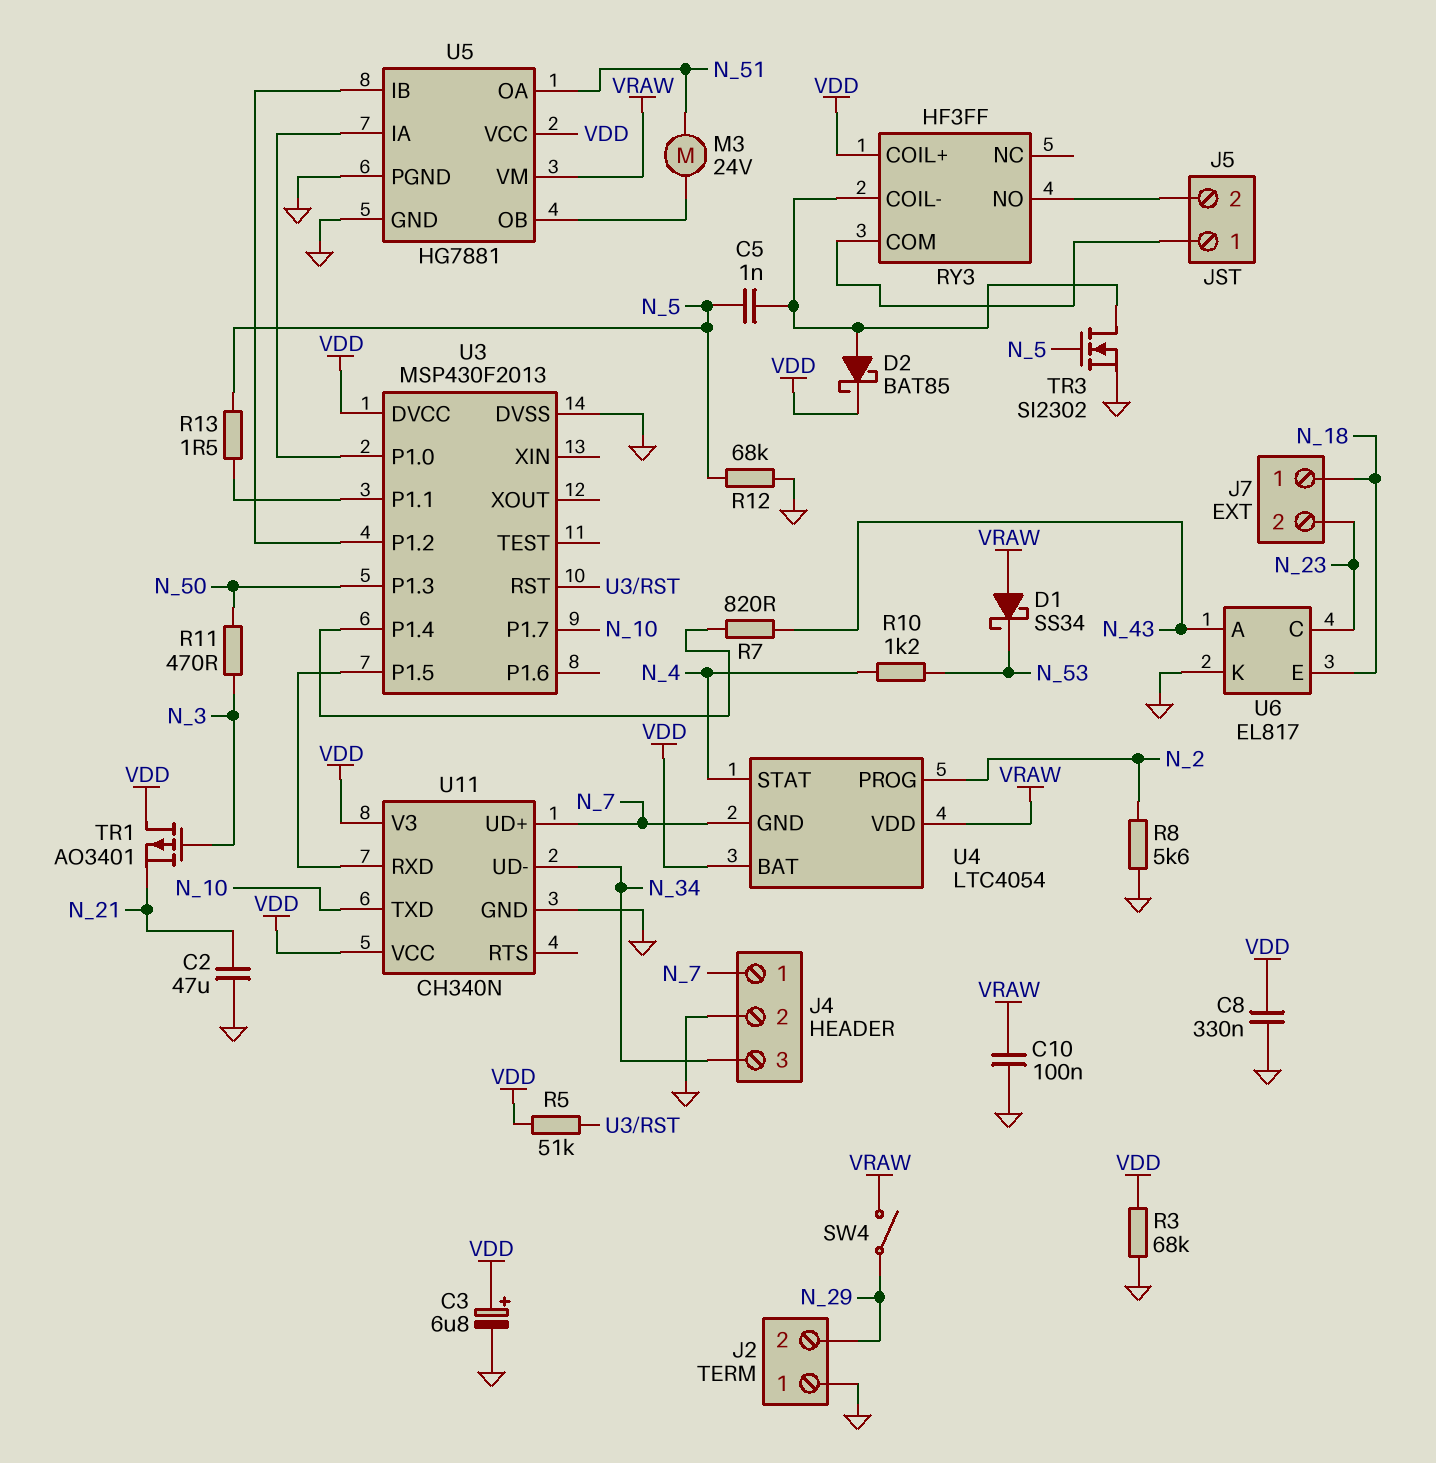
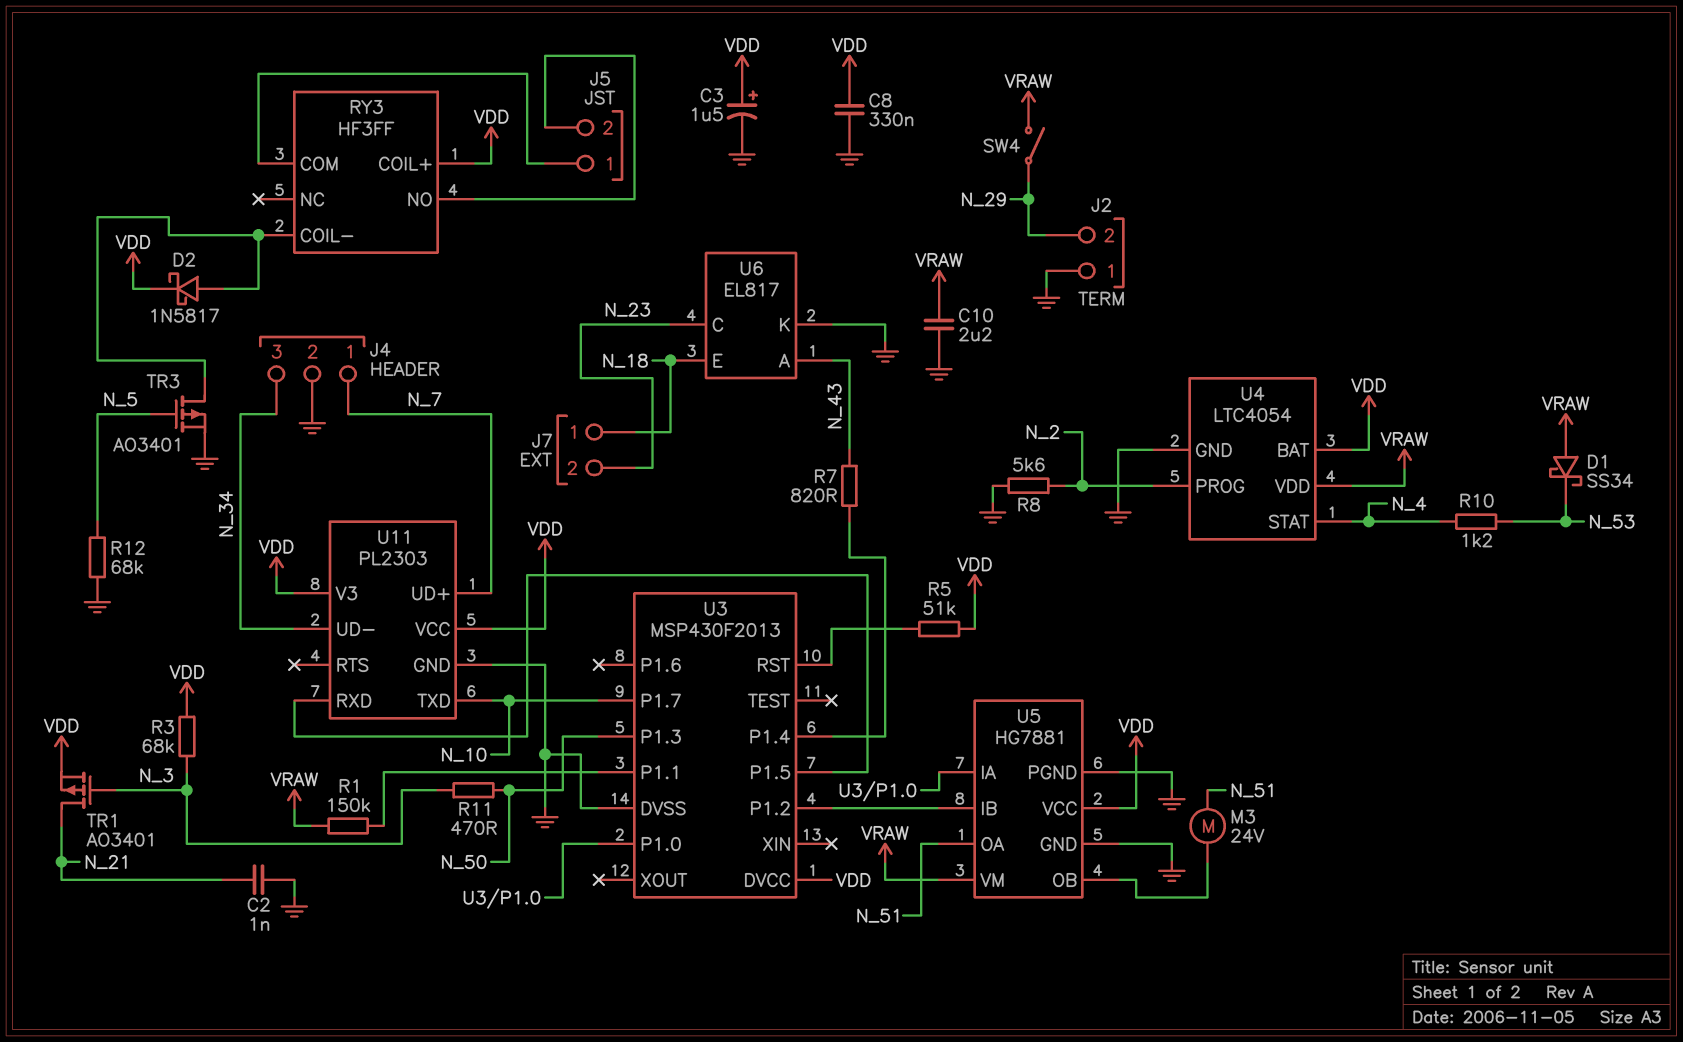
C2: 47uF (GND, N_21) -> 1nF (GND, N_21)
C3: 6.8uF (plus VDD, minus GND) -> 1.5uF (plus VDD, minus GND)
C5: 1nF (N_5, RY3/COIL-) -> none
C10: 100nF (GND, VRAW) -> 2.2uF (GND, VRAW)
D2: schottky BAT85 (A RY3/COIL-, K VDD) -> schottky 1N5817 (A RY3/COIL-, K VDD)
R1: none -> 150k (U3/P1.1, VRAW)
R3: 68k (GND, VDD) -> 68k (N_3, VDD)
R13: 1.5 (N_5, U3/P1.1) -> none
TR1: PMOS AO3401 (G N_3, D VDD, S N_21) -> PMOS AO3401 (G N_3, D N_21, S VDD)
TR3: NMOS SI2302 (G N_5, D RY3/COIL-, S GND) -> PMOS AO3401 (G N_5, D RY3/COIL-, S GND)
U4 pin GND: N_7 -> GND
U11: CH340N -> PL2303

